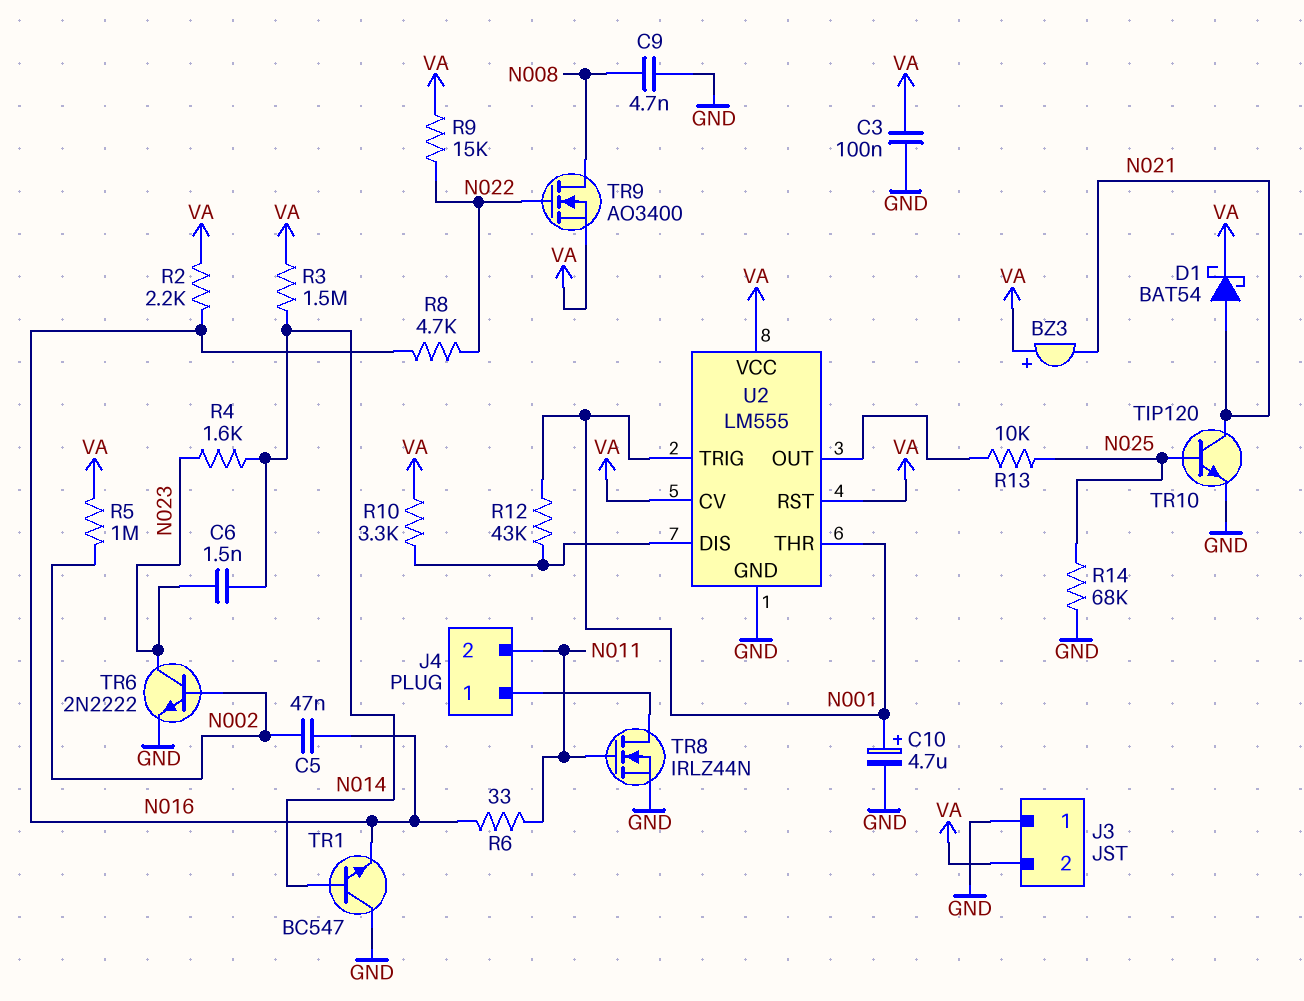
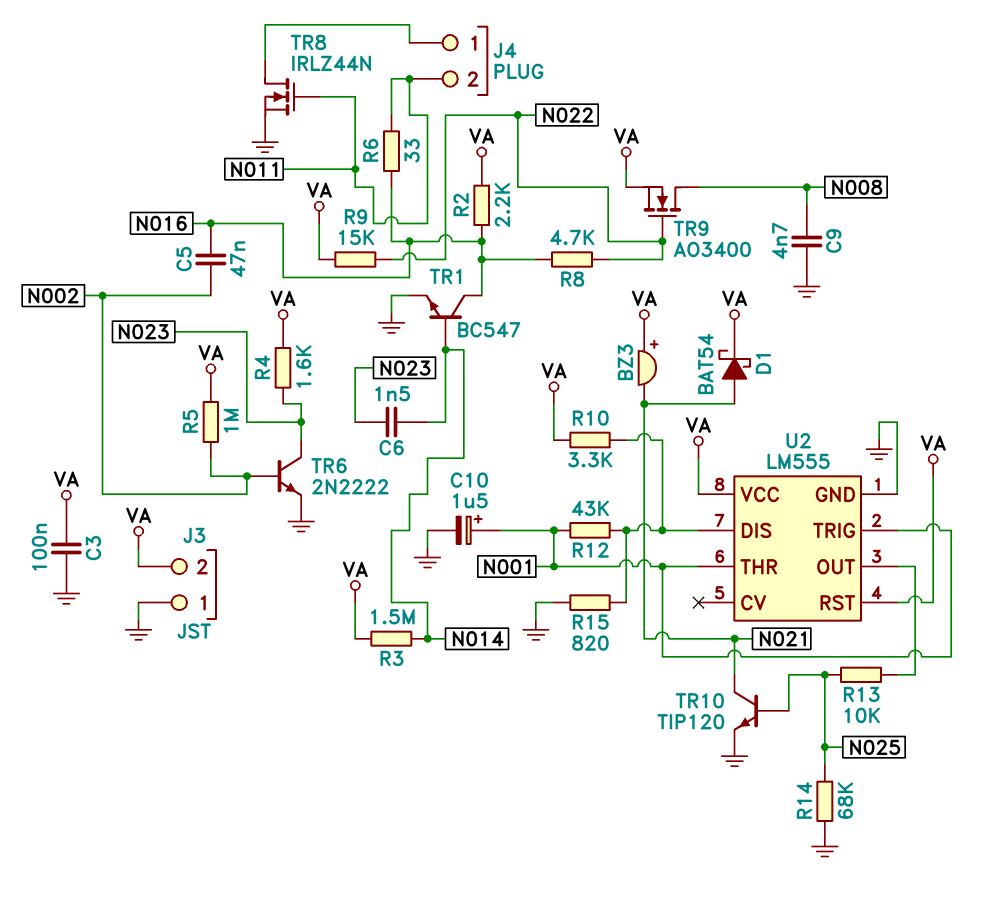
C10: 4.7uF (plus N001, minus GND) -> 1.5uF (plus N001, minus GND)
R4: 1.6k (N014, N023) -> 1.6k (N023, VA)
R15: none -> 820 (GND, U2/DIS)
TR1: NPN BC547 (B N014, C GND, E N016) -> NPN BC547 (B N014, C N016, E GND)
U2 pin CV: VA -> none

